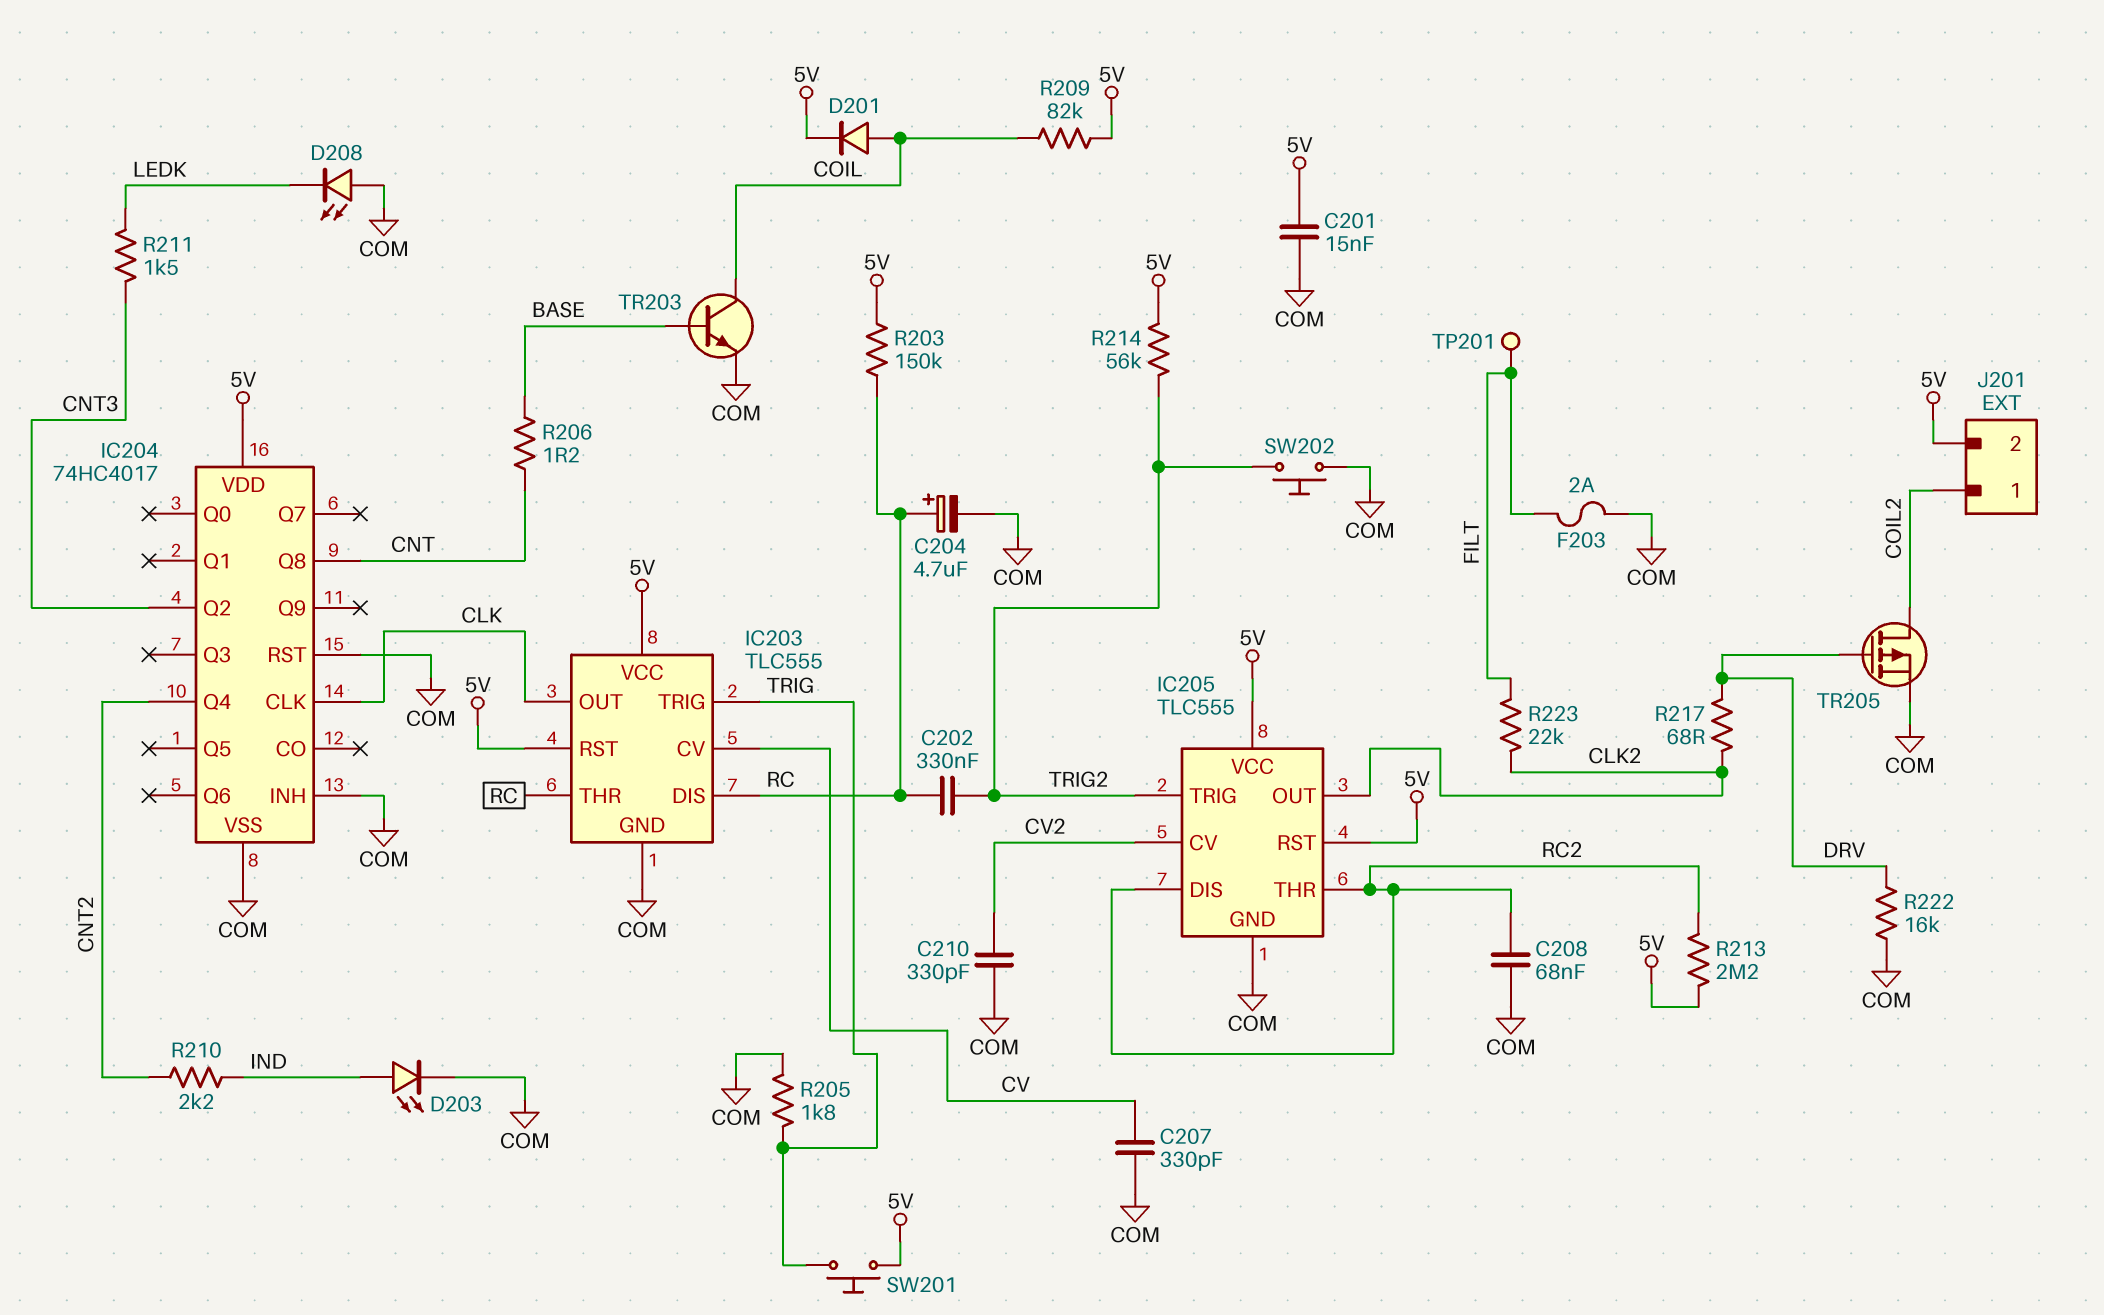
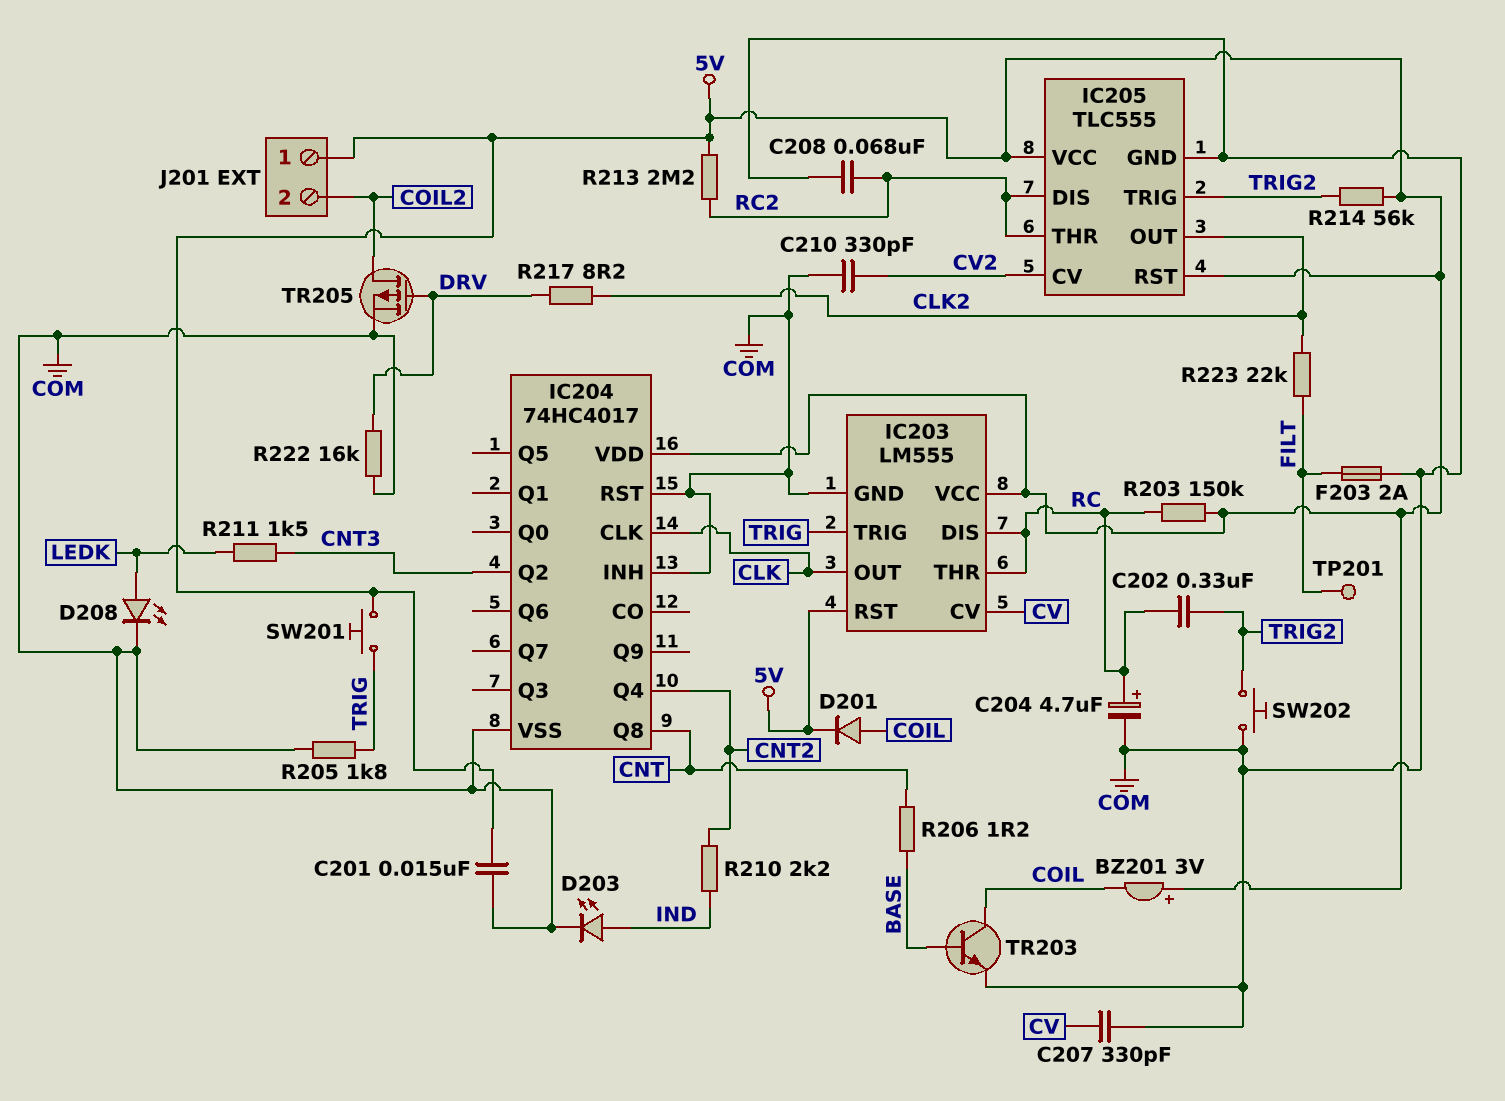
BZ201: none -> buzzer 3V (plus 5V, minus COIL)
D208: LED (A COM, K LEDK) -> LED (A LEDK, K COM)
IC203: TLC555 -> LM555
J201 pin 1: COIL2 -> 5V
J201 pin 2: 5V -> COIL2
R209: 82k (5V, COIL) -> none
R217: 68 (CLK2, DRV) -> 8.2 (CLK2, DRV)

